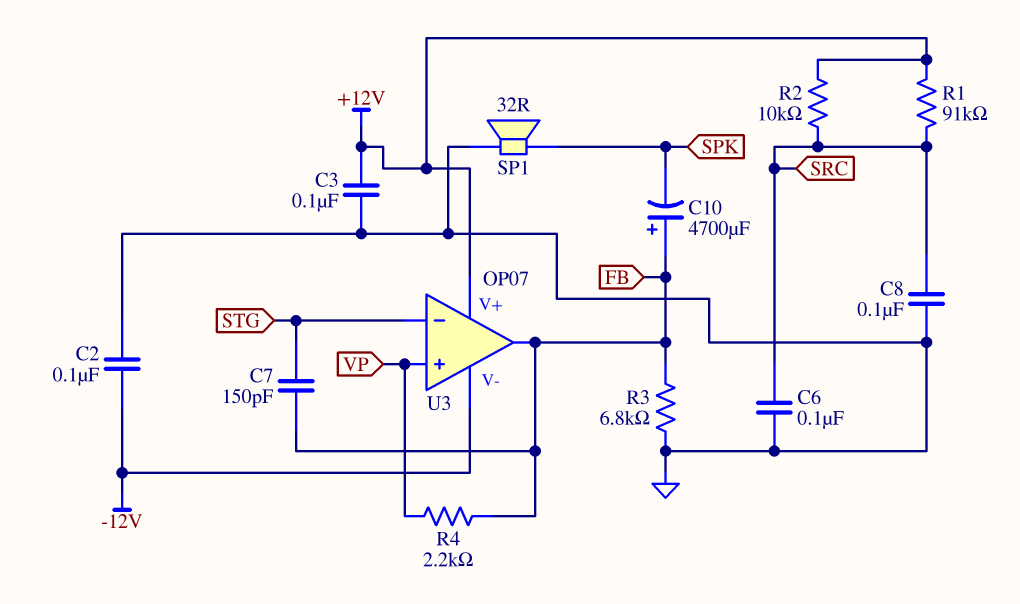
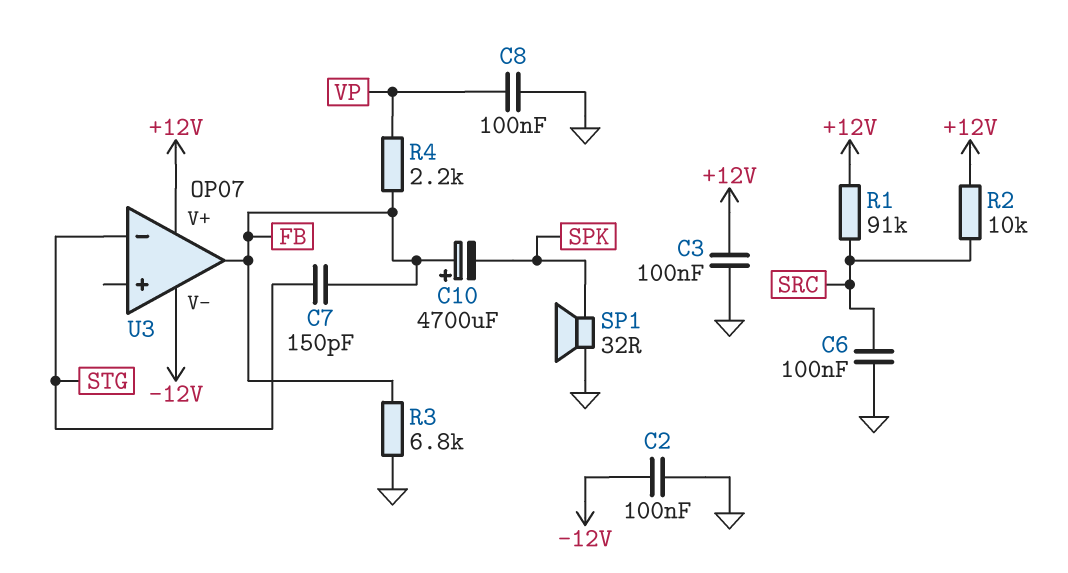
C8: 100nF (GND, SRC) -> 100nF (GND, VP)
U3 pin in+: VP -> none

